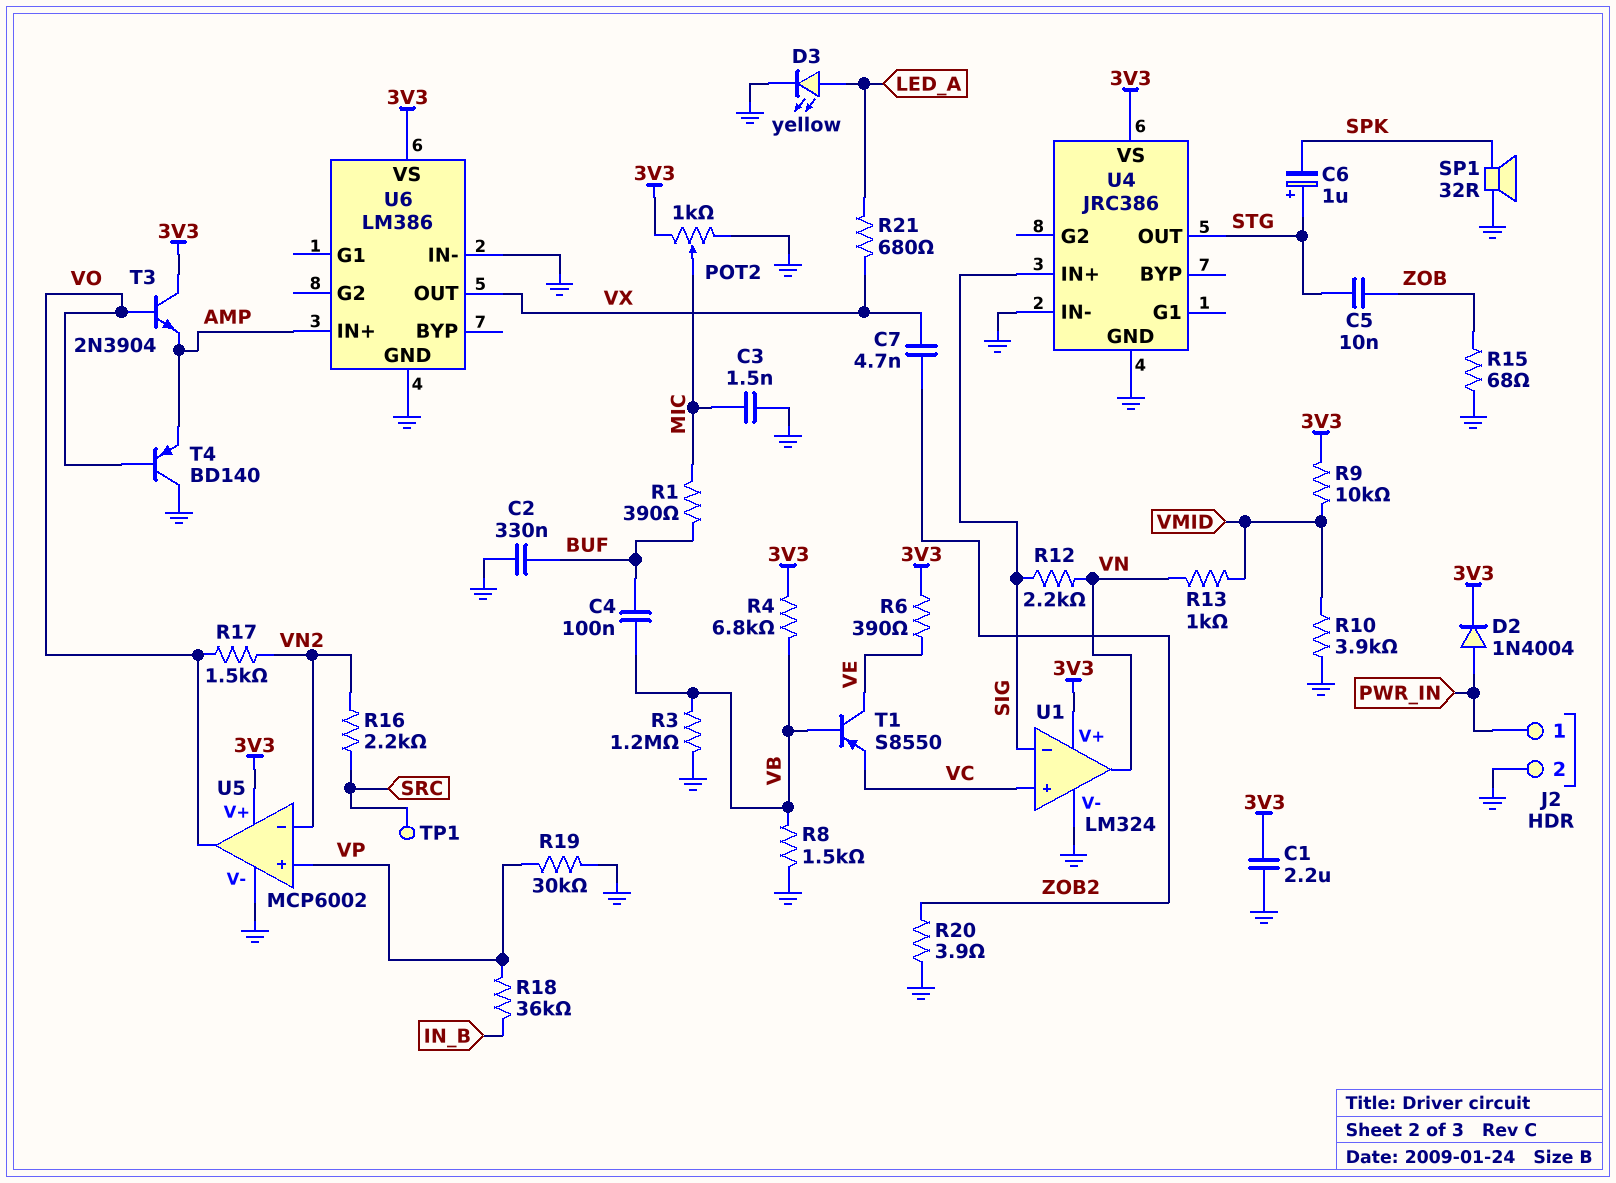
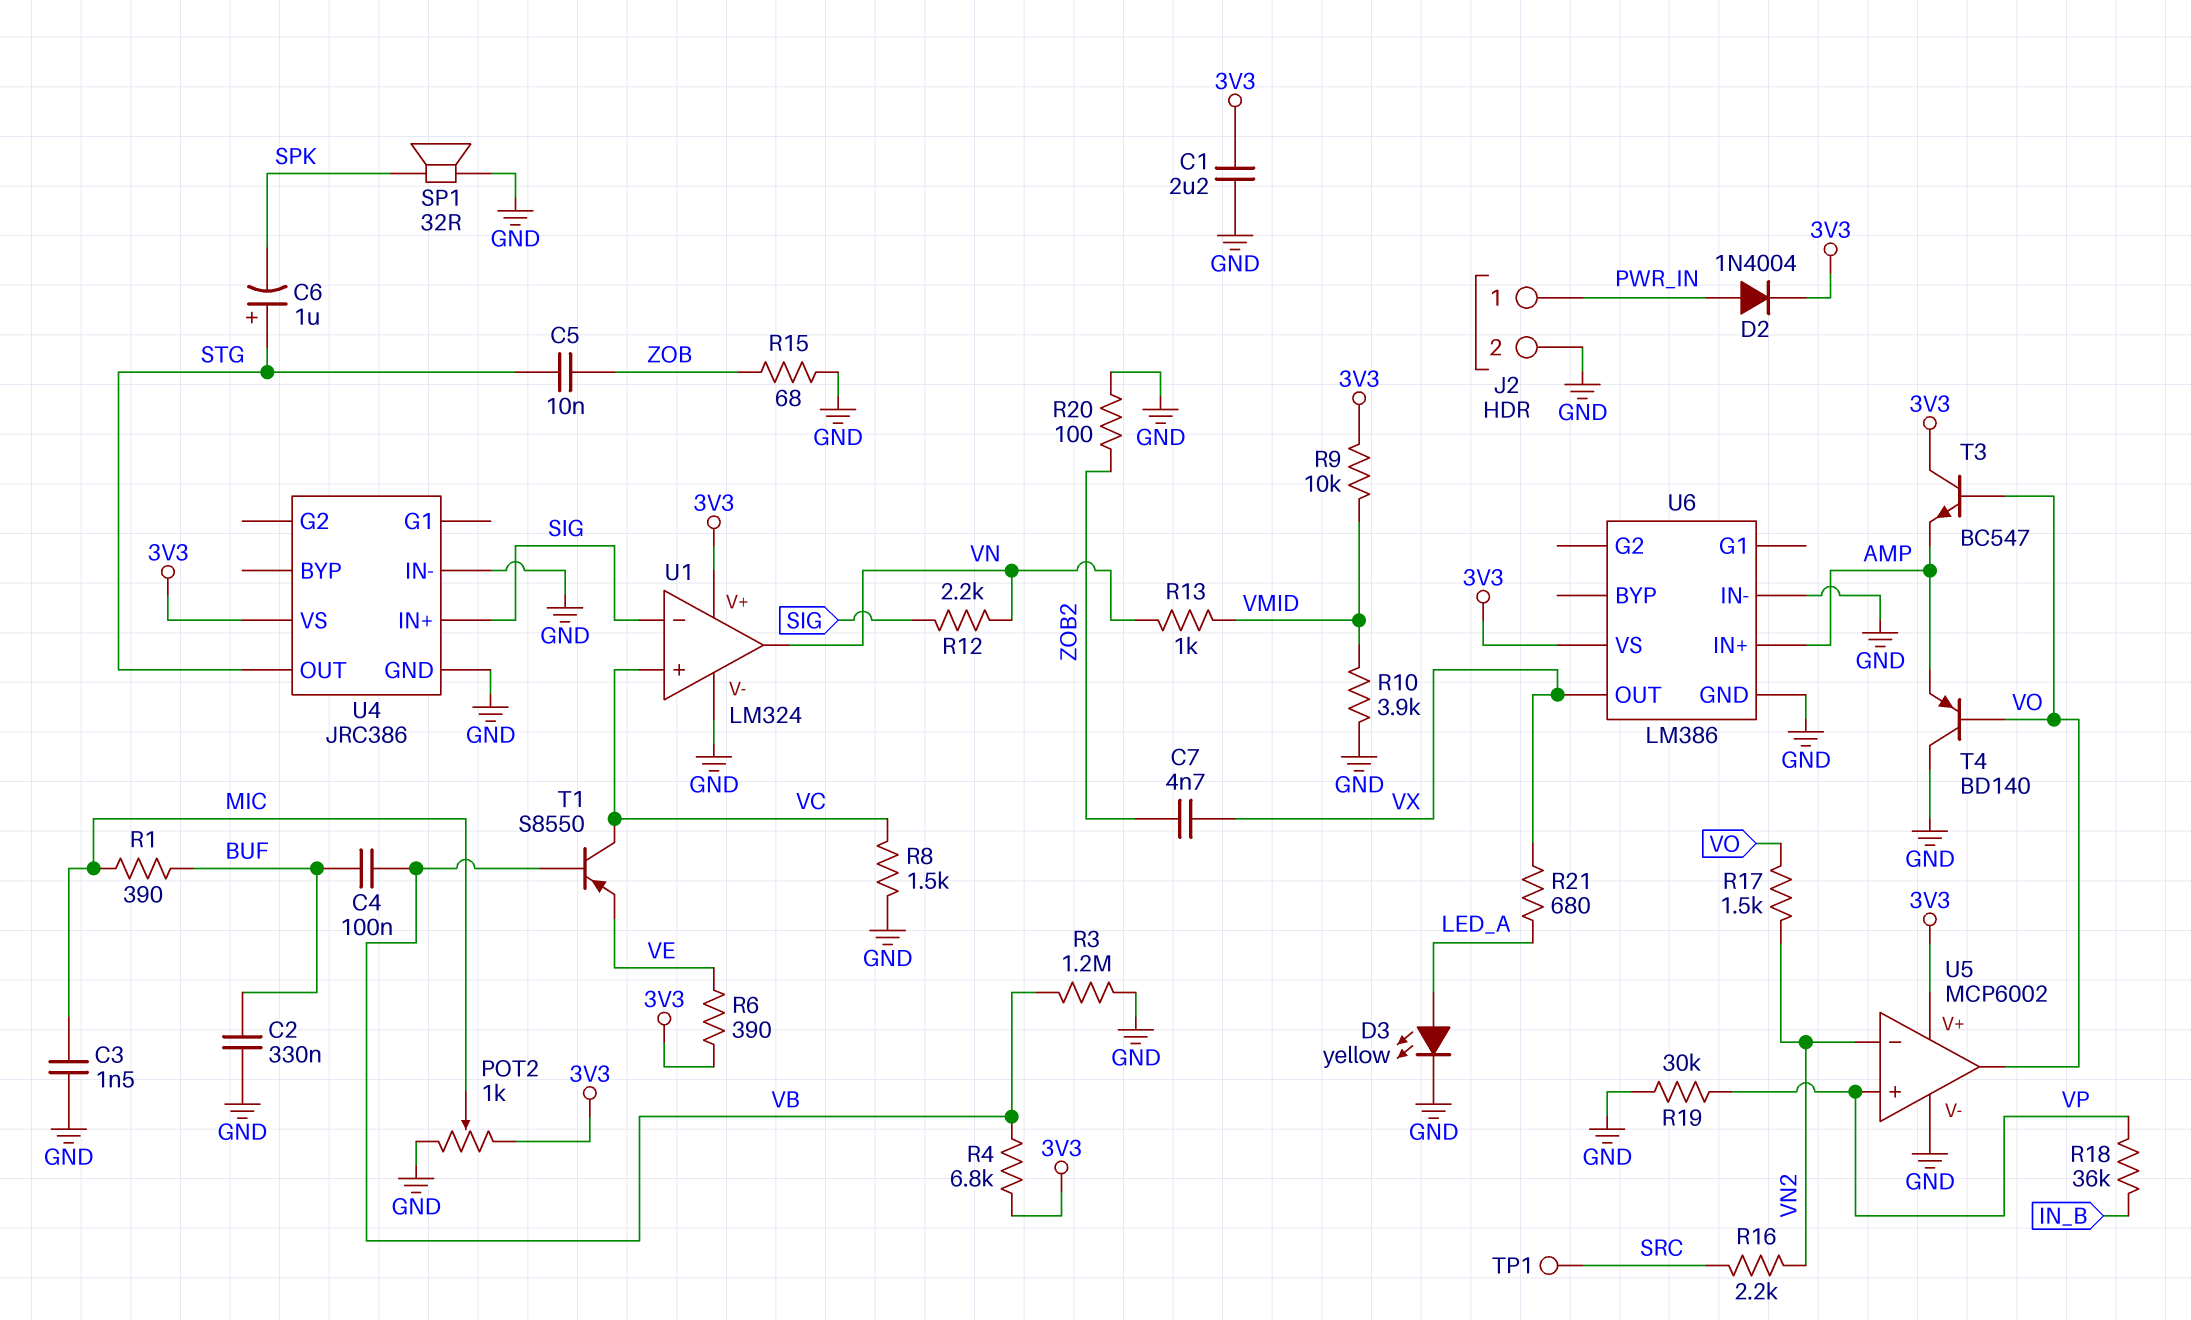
R8: 1.5k (GND, VB) -> 1.5k (GND, VC)
R20: 3.9 (GND, ZOB2) -> 100 (GND, ZOB2)
T1: PNP S8550 (B VB, C VE, E VC) -> PNP S8550 (B VB, C VC, E VE)
T3: NPN 2N3904 (B VO, C 3V3, E AMP) -> NPN BC547 (B VO, C 3V3, E AMP)

